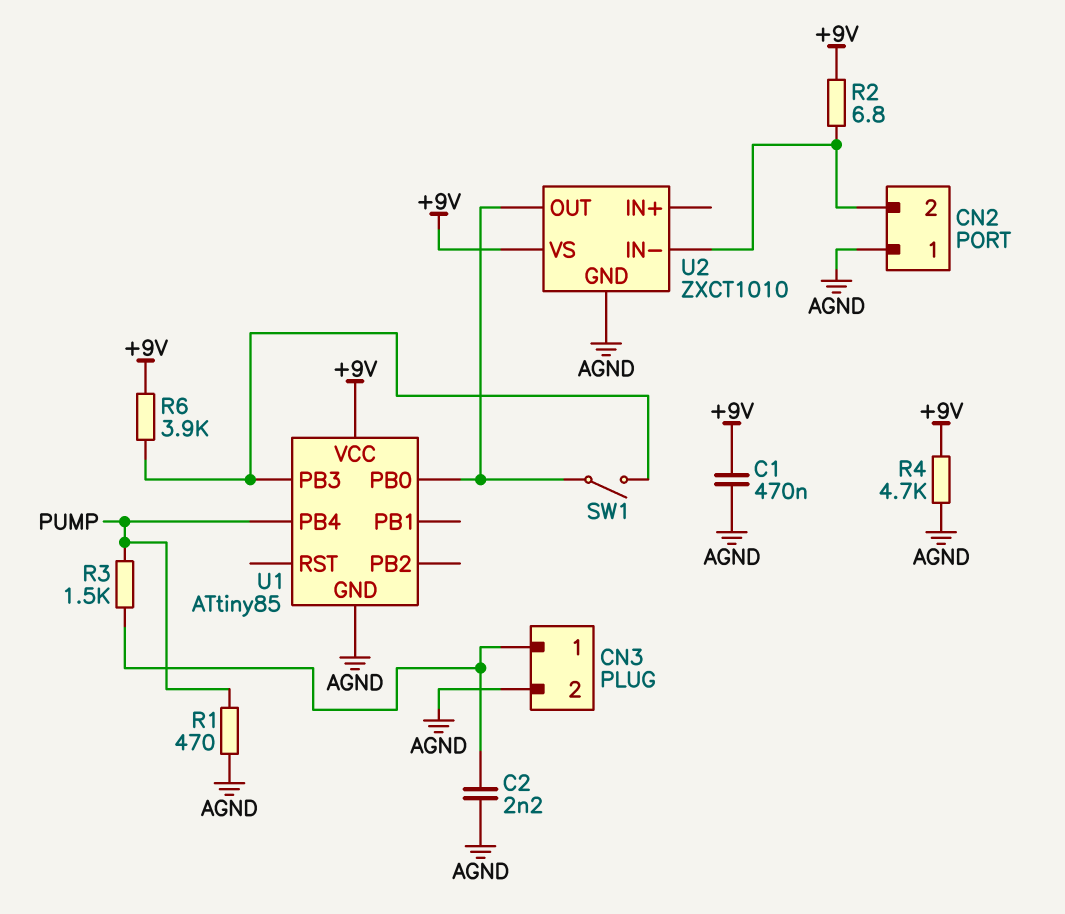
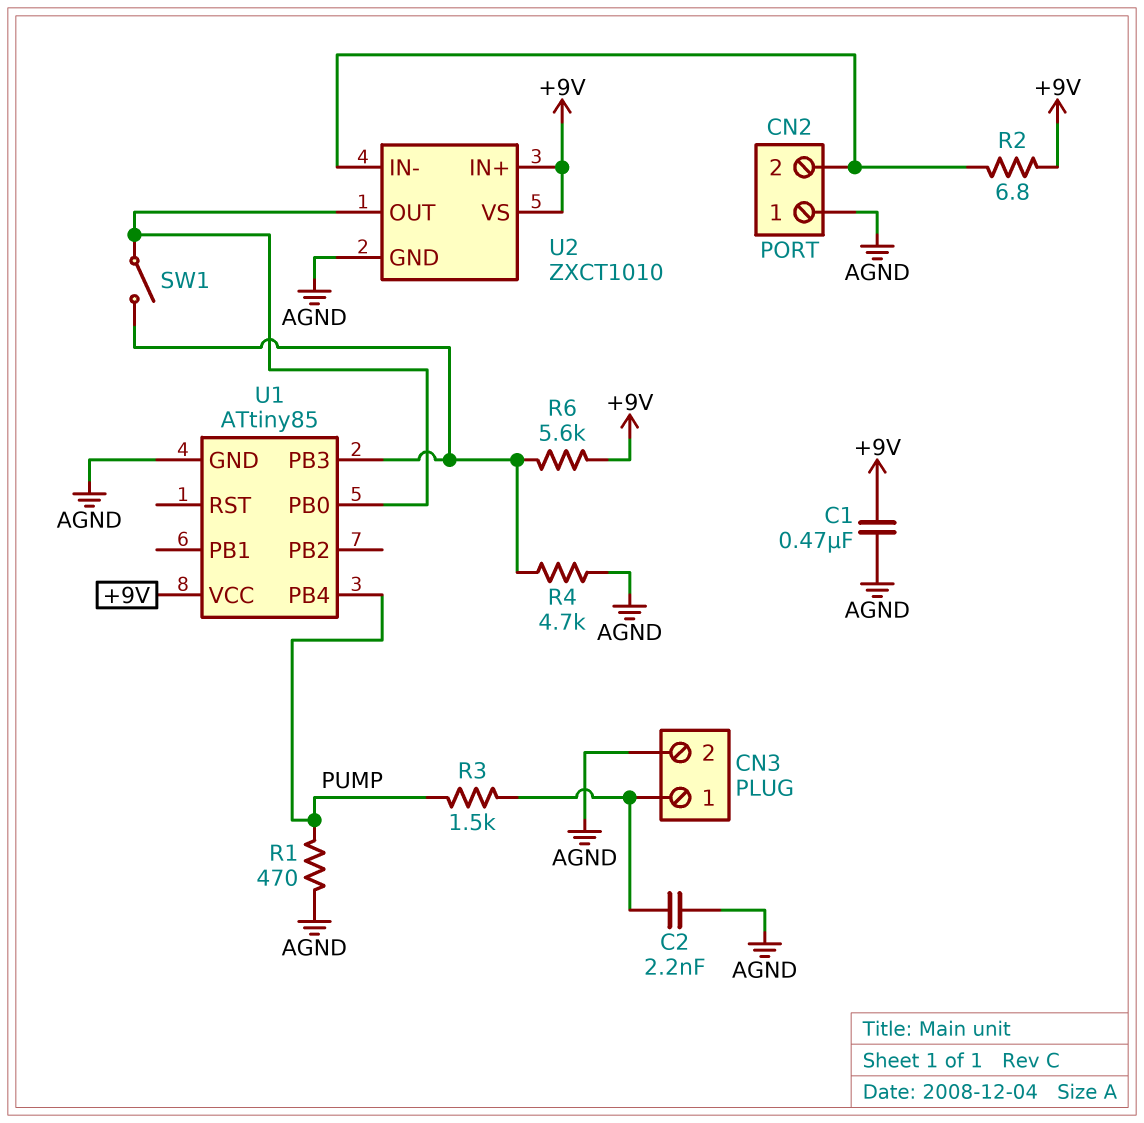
R4: 4.7k (+9V, AGND) -> 4.7k (AGND, U1/PB3)
R6: 3.9k (+9V, U1/PB3) -> 5.6k (+9V, U1/PB3)
U2 pin IN+: none -> +9V

